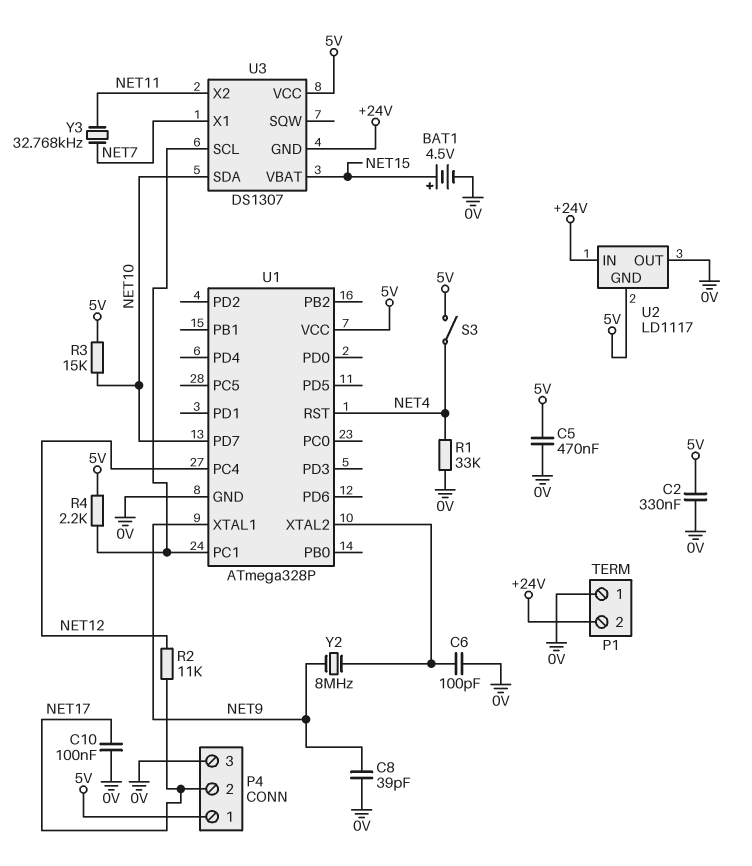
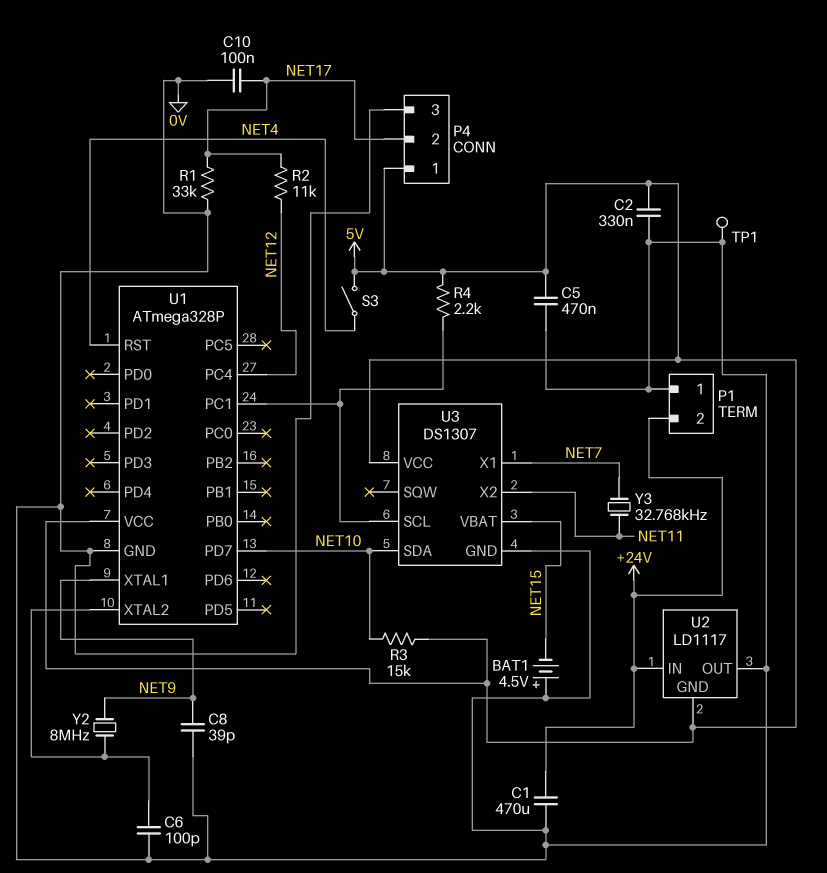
BAT1: 4.5V (plus NET15, minus 0V) -> 4.5V (plus 0V, minus NET15)
C1: none -> 470uF (+24V, 0V)
R1: 33k (0V, NET4) -> 33k (0V, NET17)
TP1: none -> test point (0V)
U3 pin GND: +24V -> 0V

